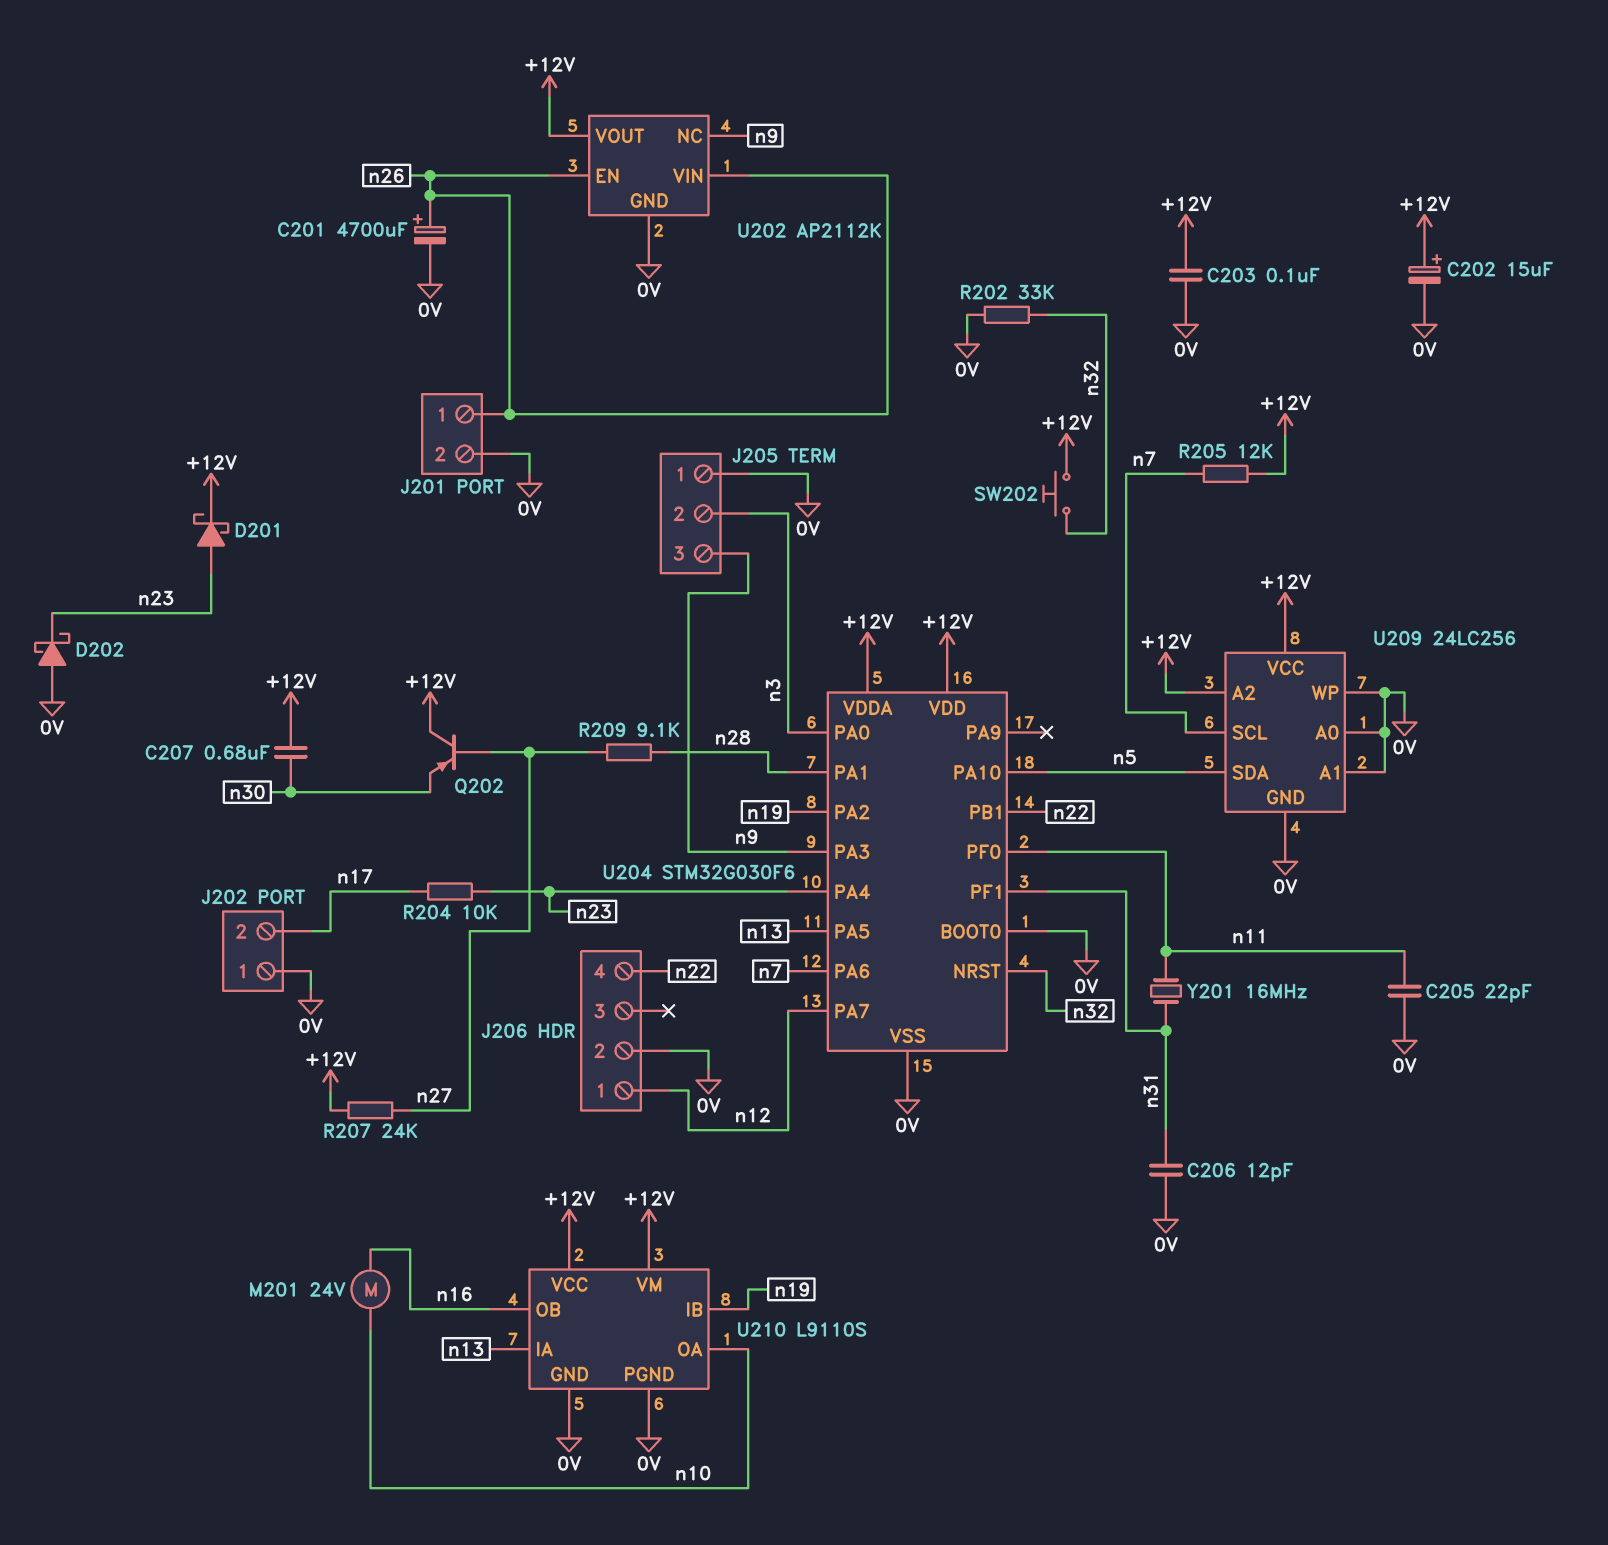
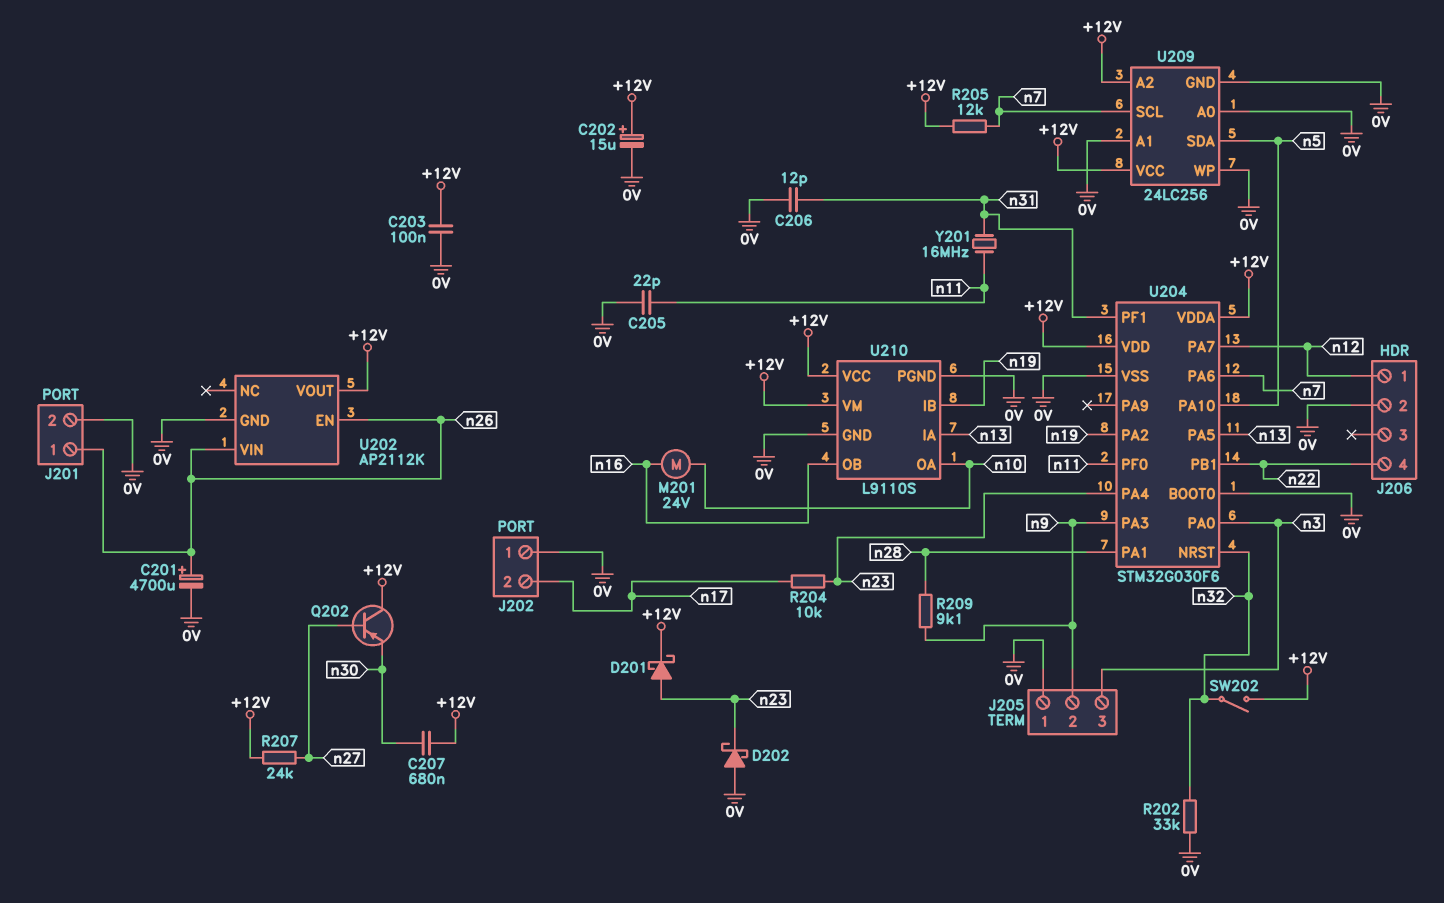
J205 pin 2: n3 -> n9
J205 pin 3: n9 -> n3
R209: 9.1k (n27, n28) -> 9.1k (n9, n28)
SW202: button (+12V, n32) -> switch (+12V, n32)
U202 pin NC: n9 -> none

